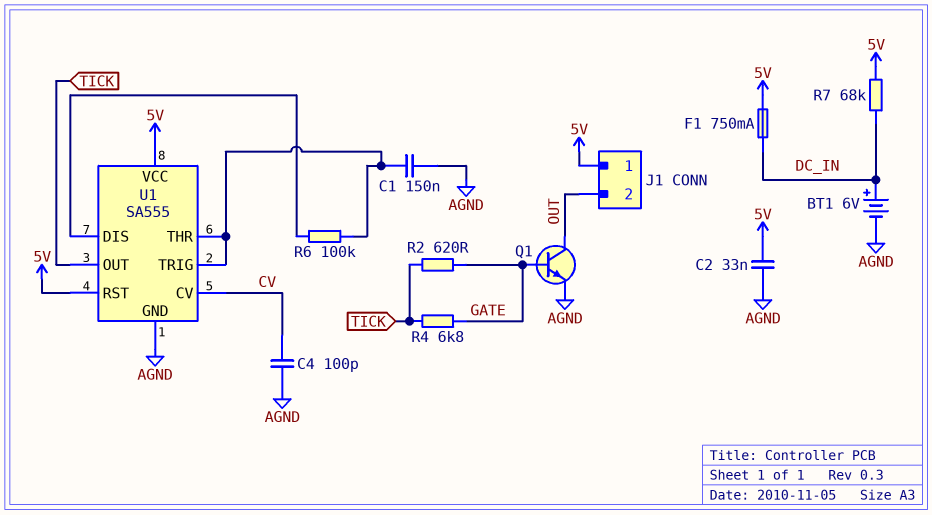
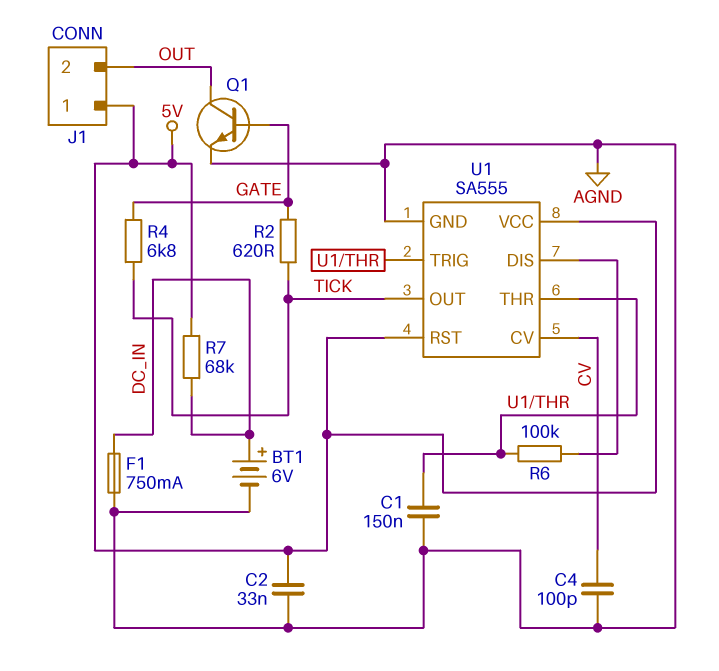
F1: 750mA (5V, DC_IN) -> 750mA (AGND, DC_IN)

